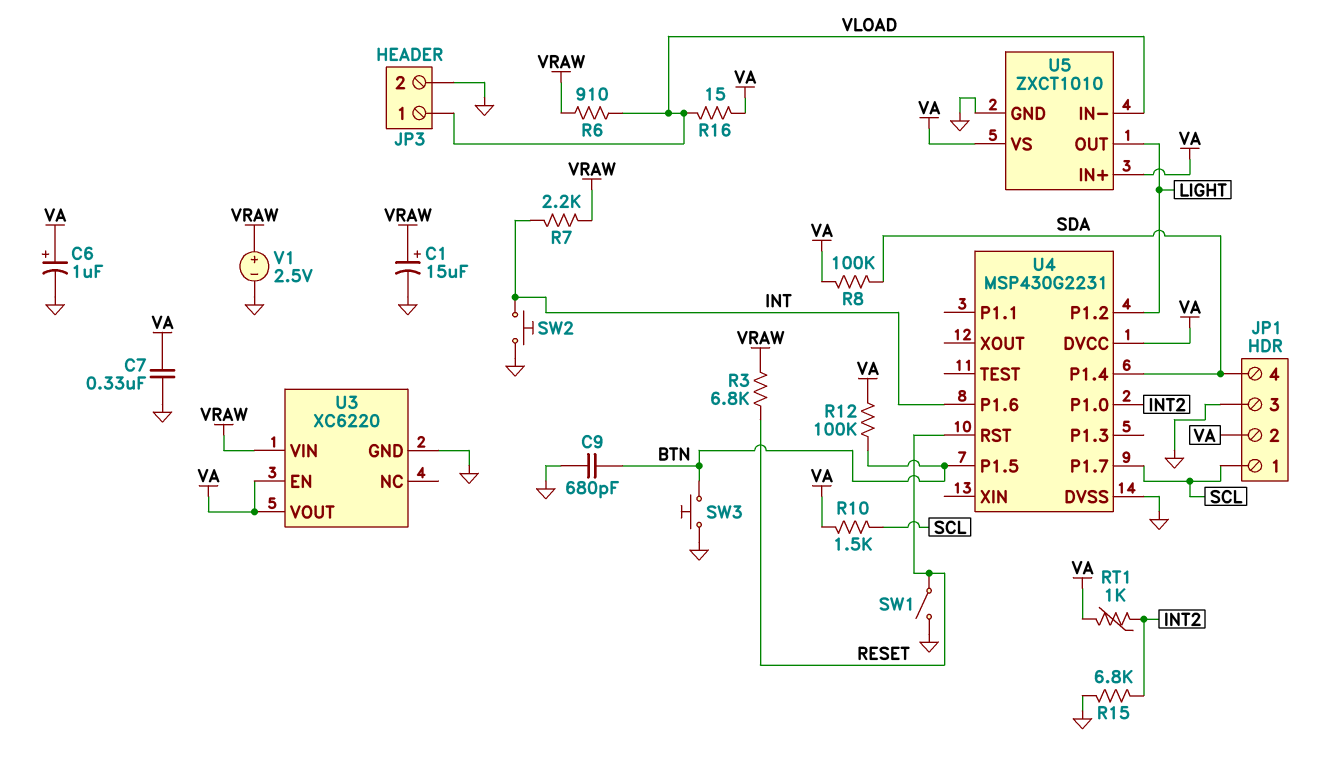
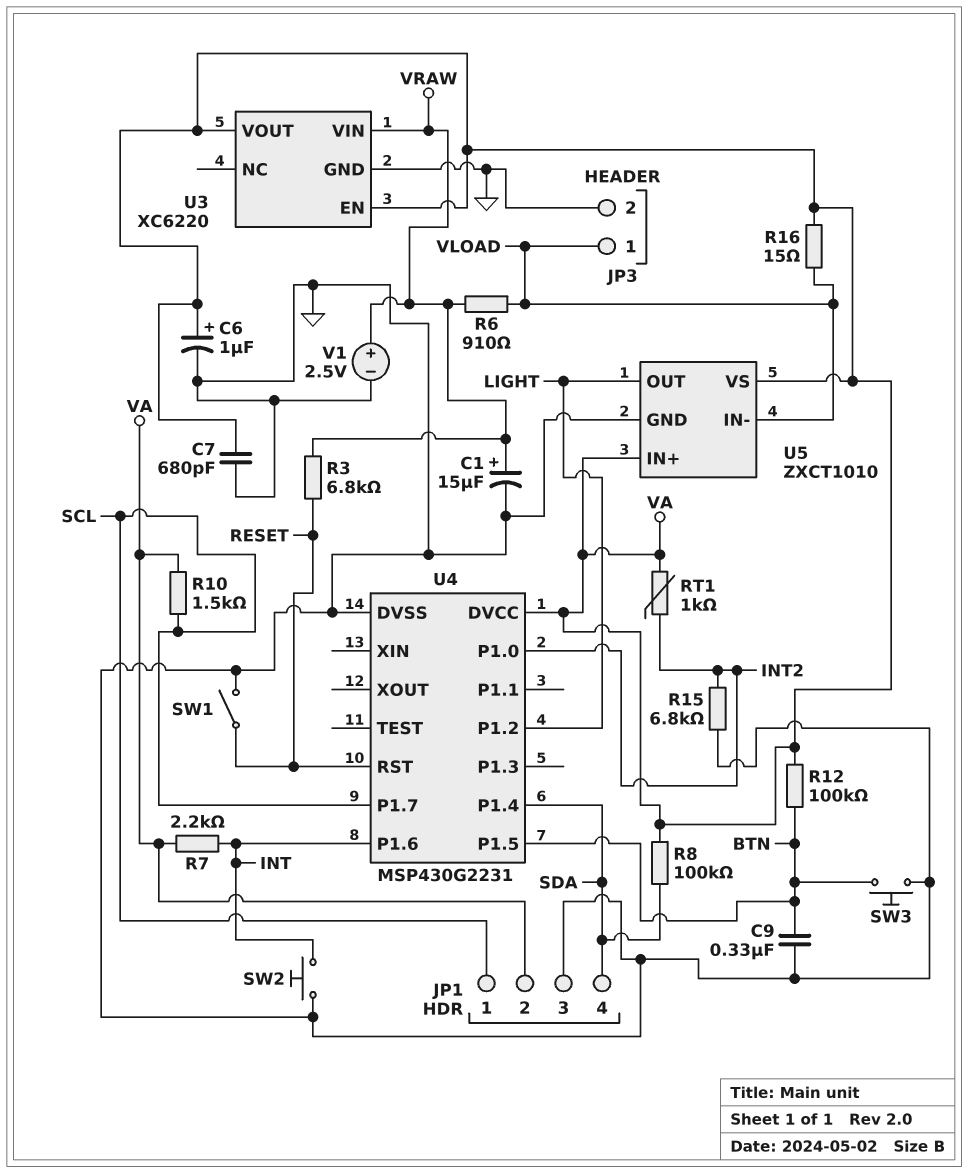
C7: 330nF (GND, VA) -> 680pF (GND, VA)
C9: 680pF (BTN, GND) -> 330nF (BTN, GND)
R7: 2.2k (INT, VRAW) -> 2.2k (INT, VA)

